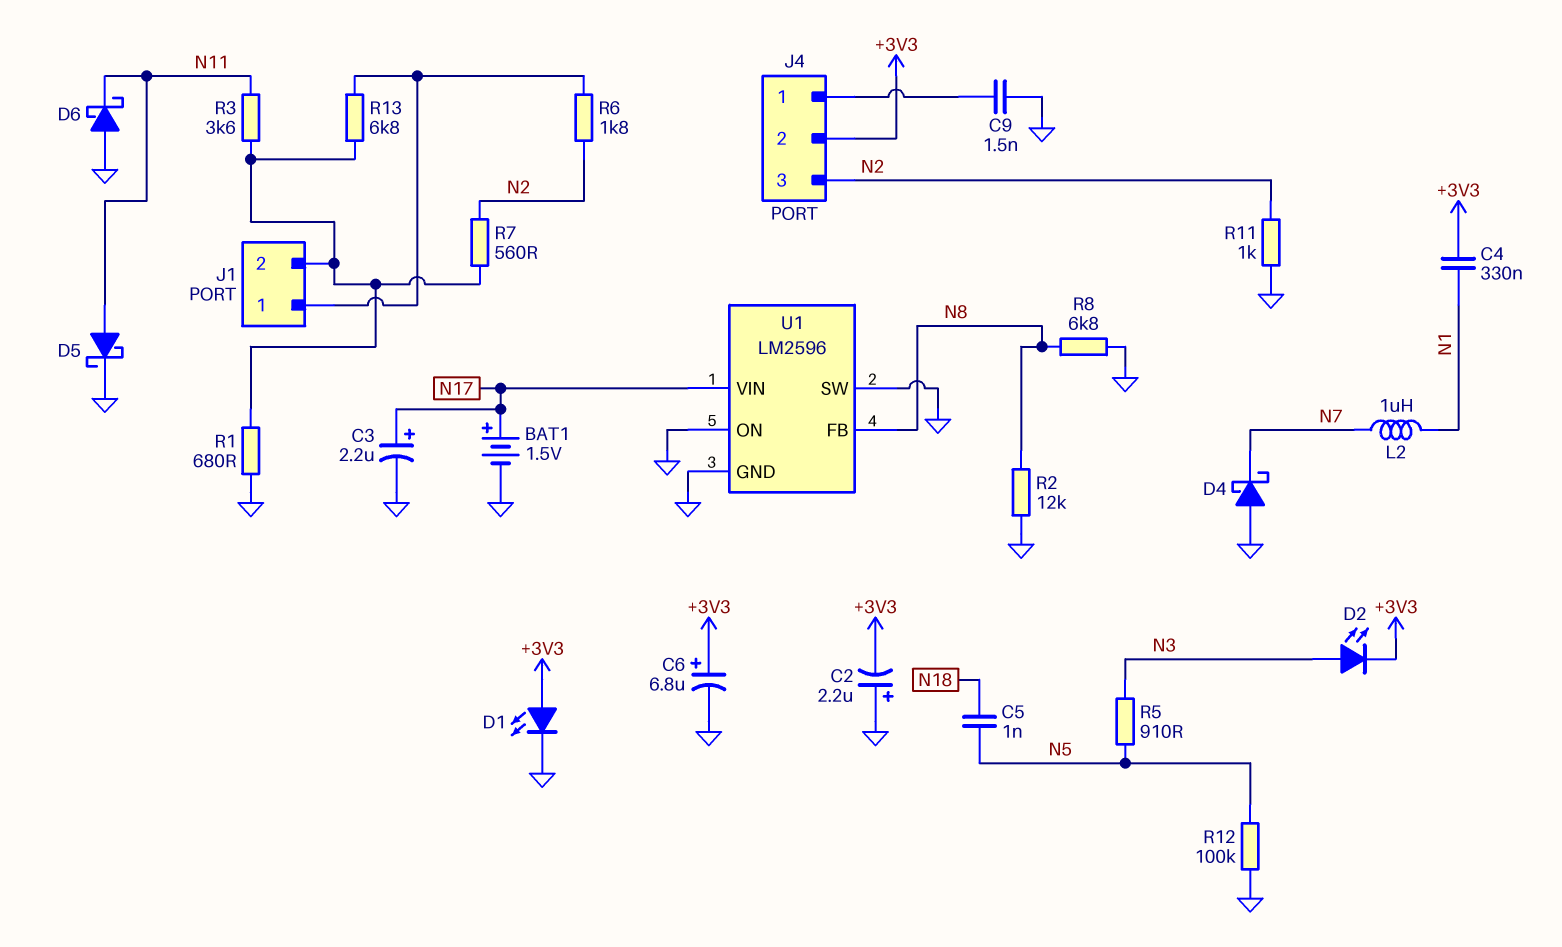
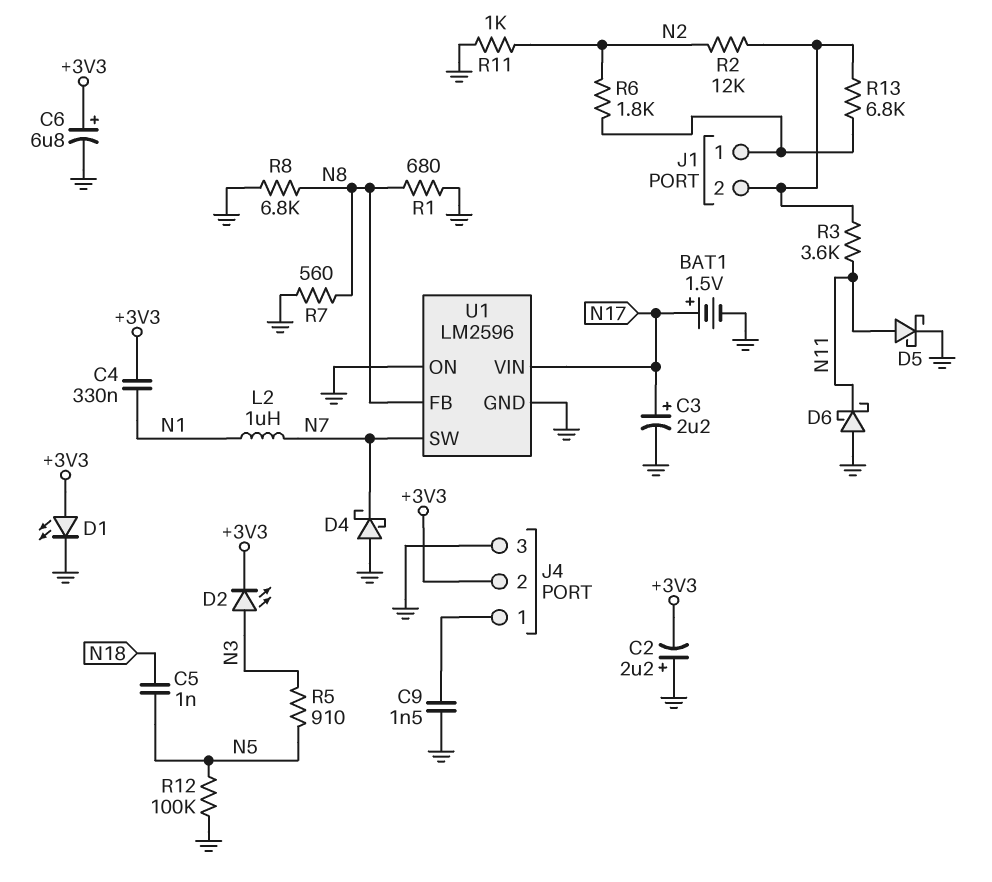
J4 pin 3: N2 -> GND
R1: 680 (GND, J1/2) -> 680 (GND, N8)
R2: 12k (GND, N8) -> 12k (J1/2, N2)
R7: 560 (J1/2, N2) -> 560 (GND, N8)
U1 pin SW: GND -> N7

